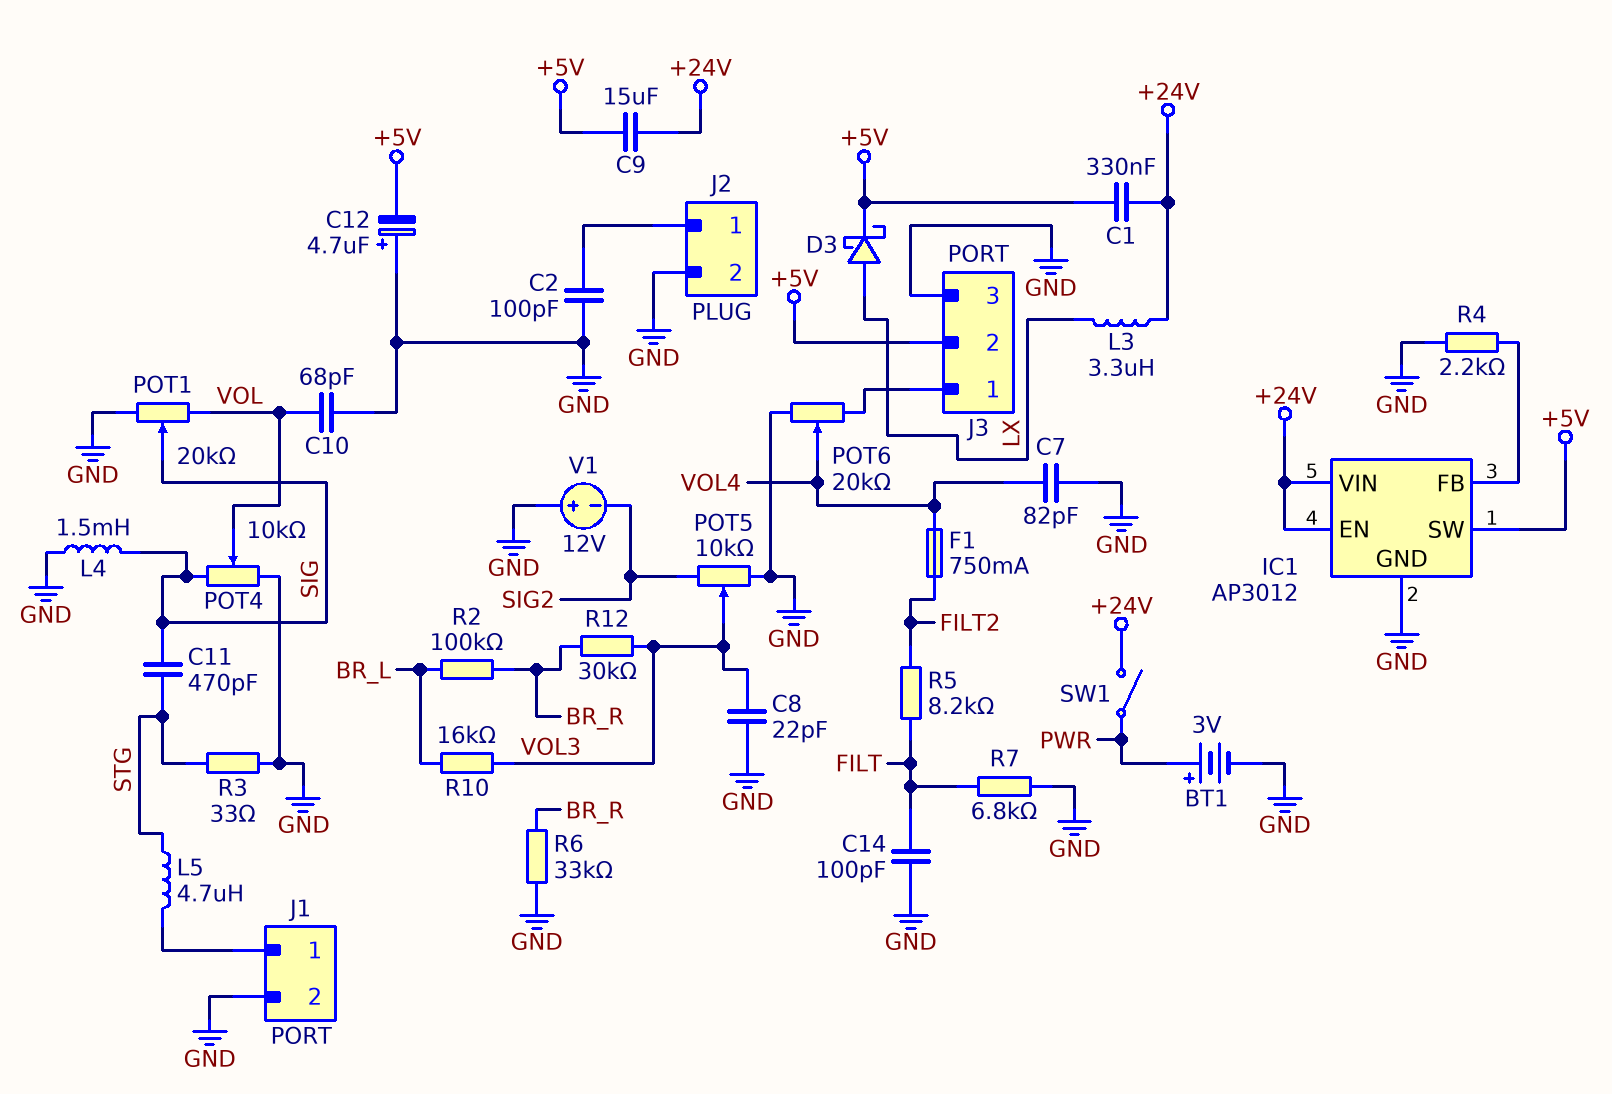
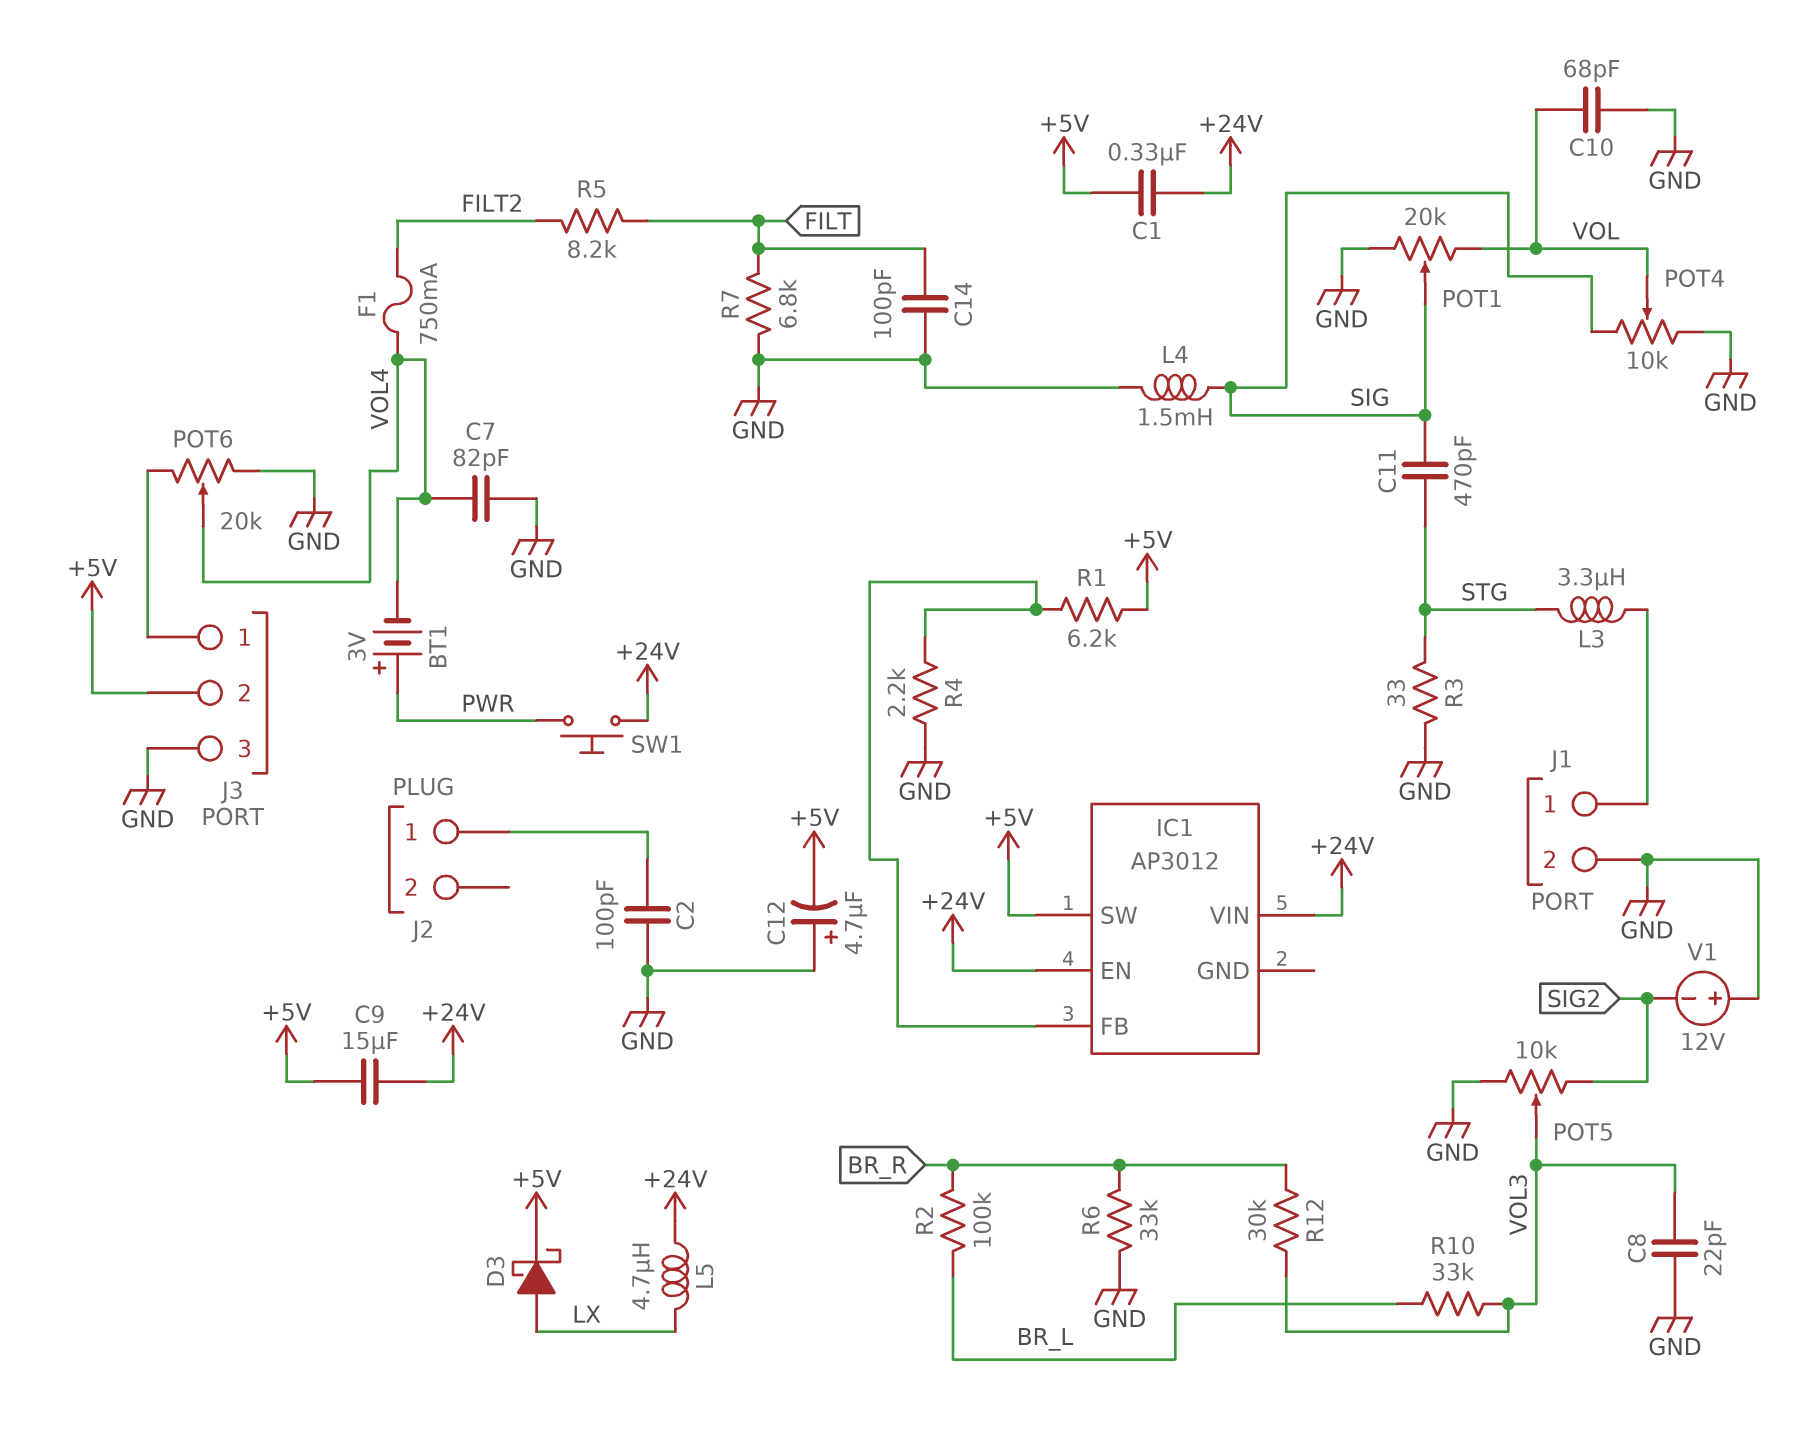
BT1: 3V (plus PWR, minus GND) -> 3V (plus PWR, minus VOL4)
IC1 pin GND: GND -> none
J2 pin 2: GND -> none
L3: 3.3uH (+24V, LX) -> 3.3uH (J1/1, STG)
L5: 4.7uH (J1/1, STG) -> 4.7uH (+24V, LX)
R1: none -> 6.2k (+5V, IC1/FB)
R10: 16k (BR_L, VOL3) -> 33k (BR_L, VOL3)
SW1: switch (+24V, PWR) -> button (+24V, PWR)

